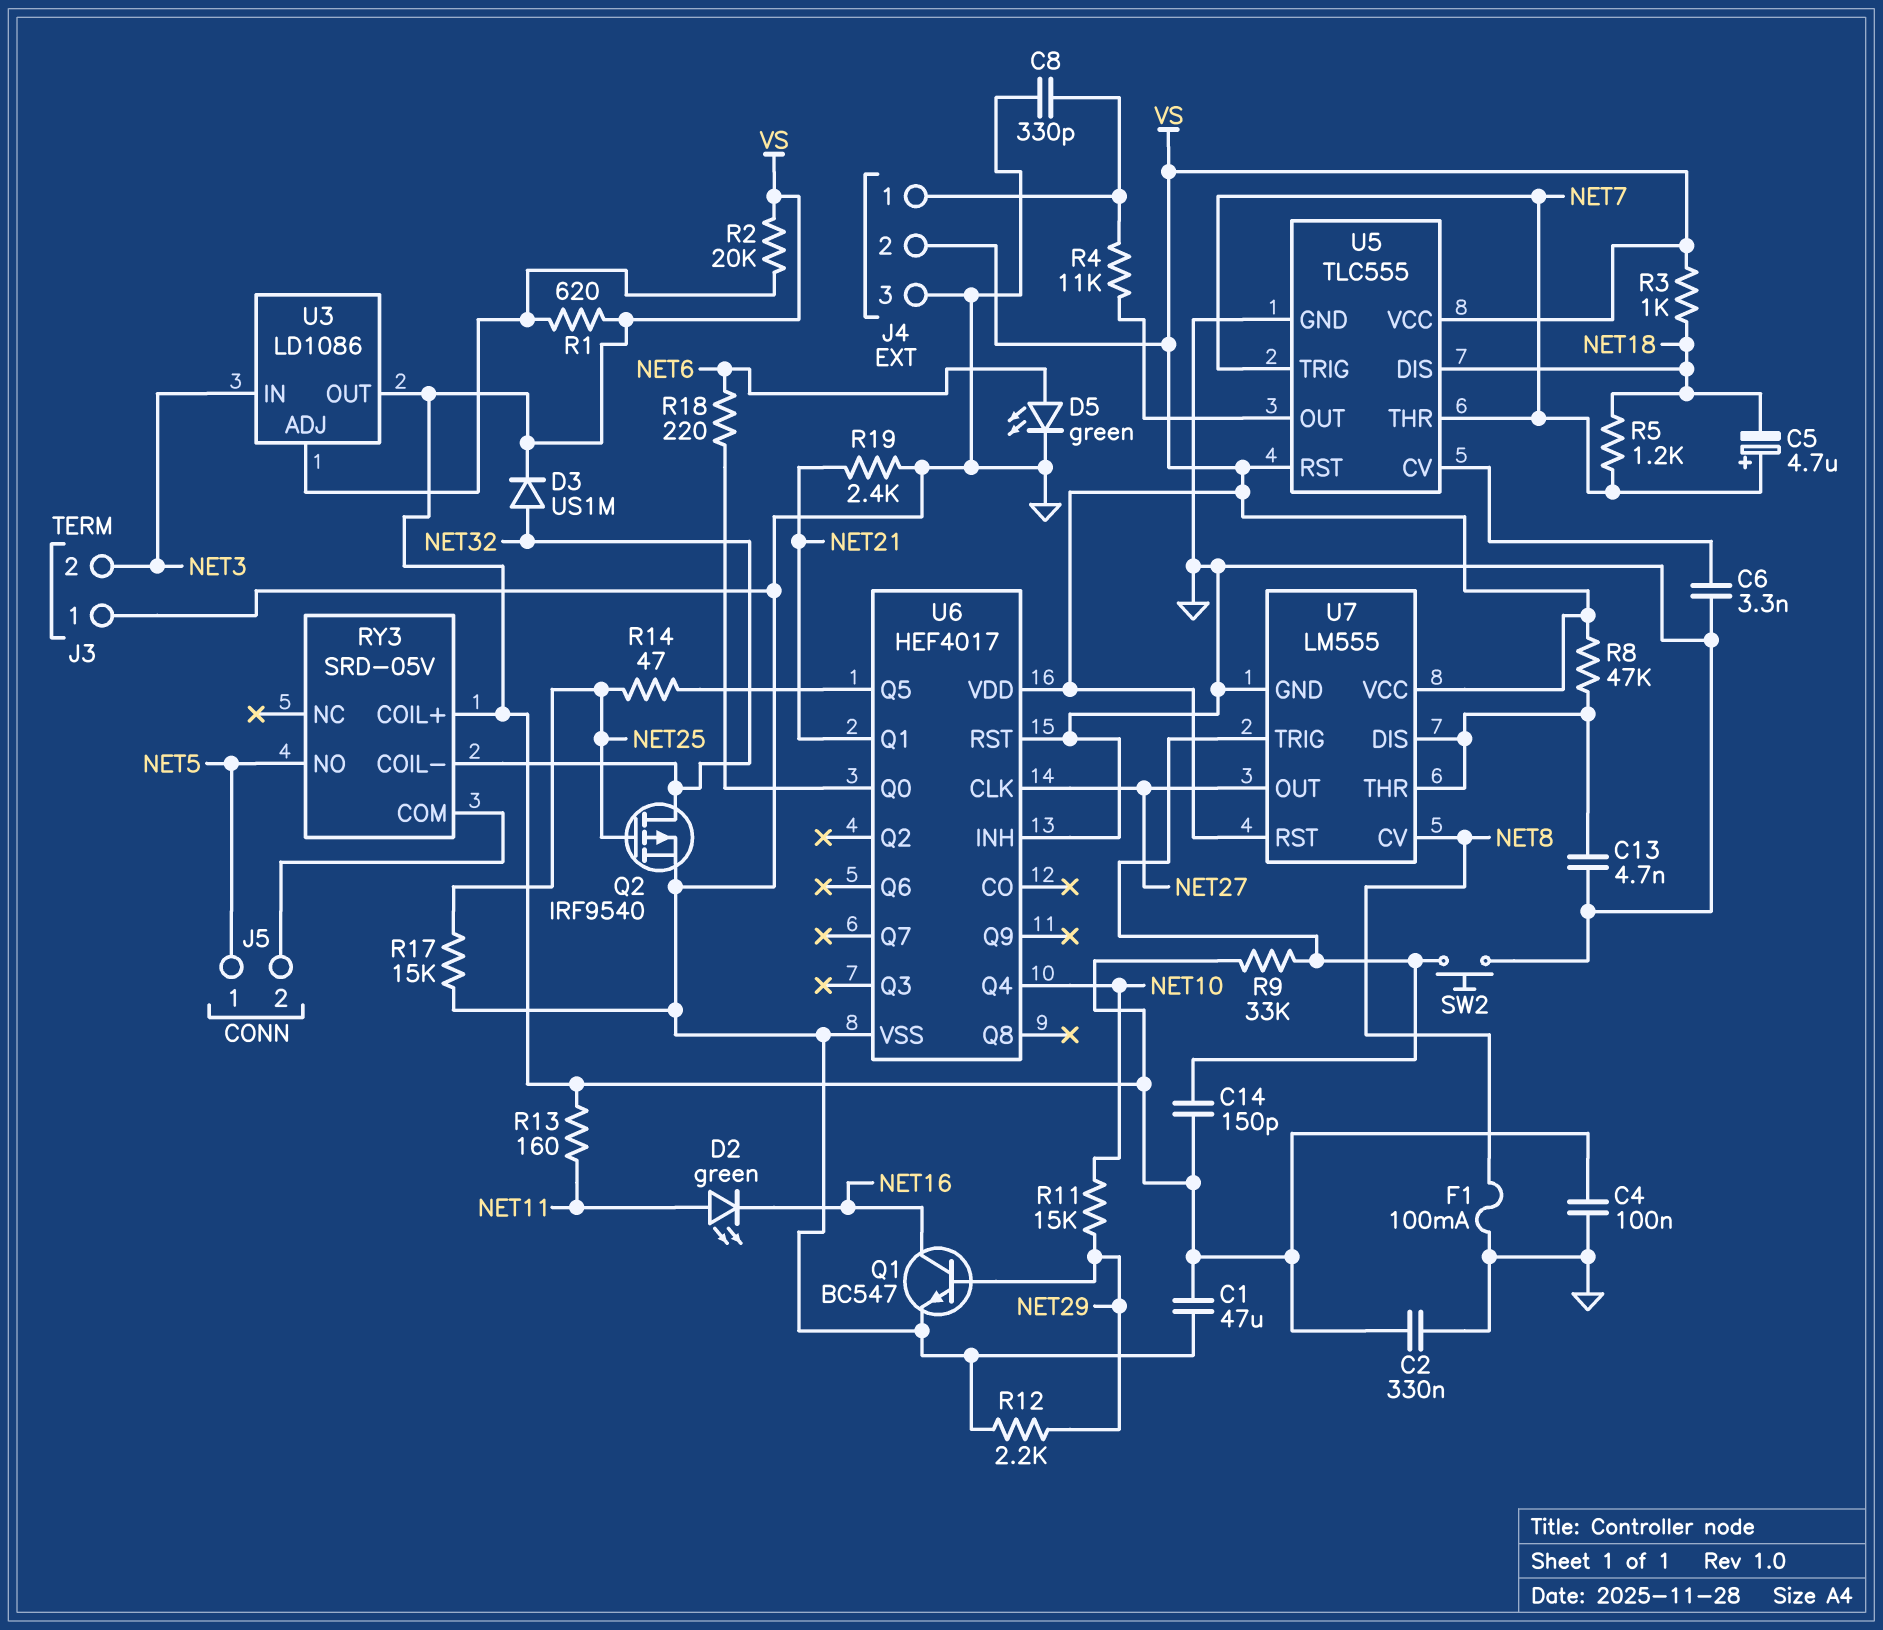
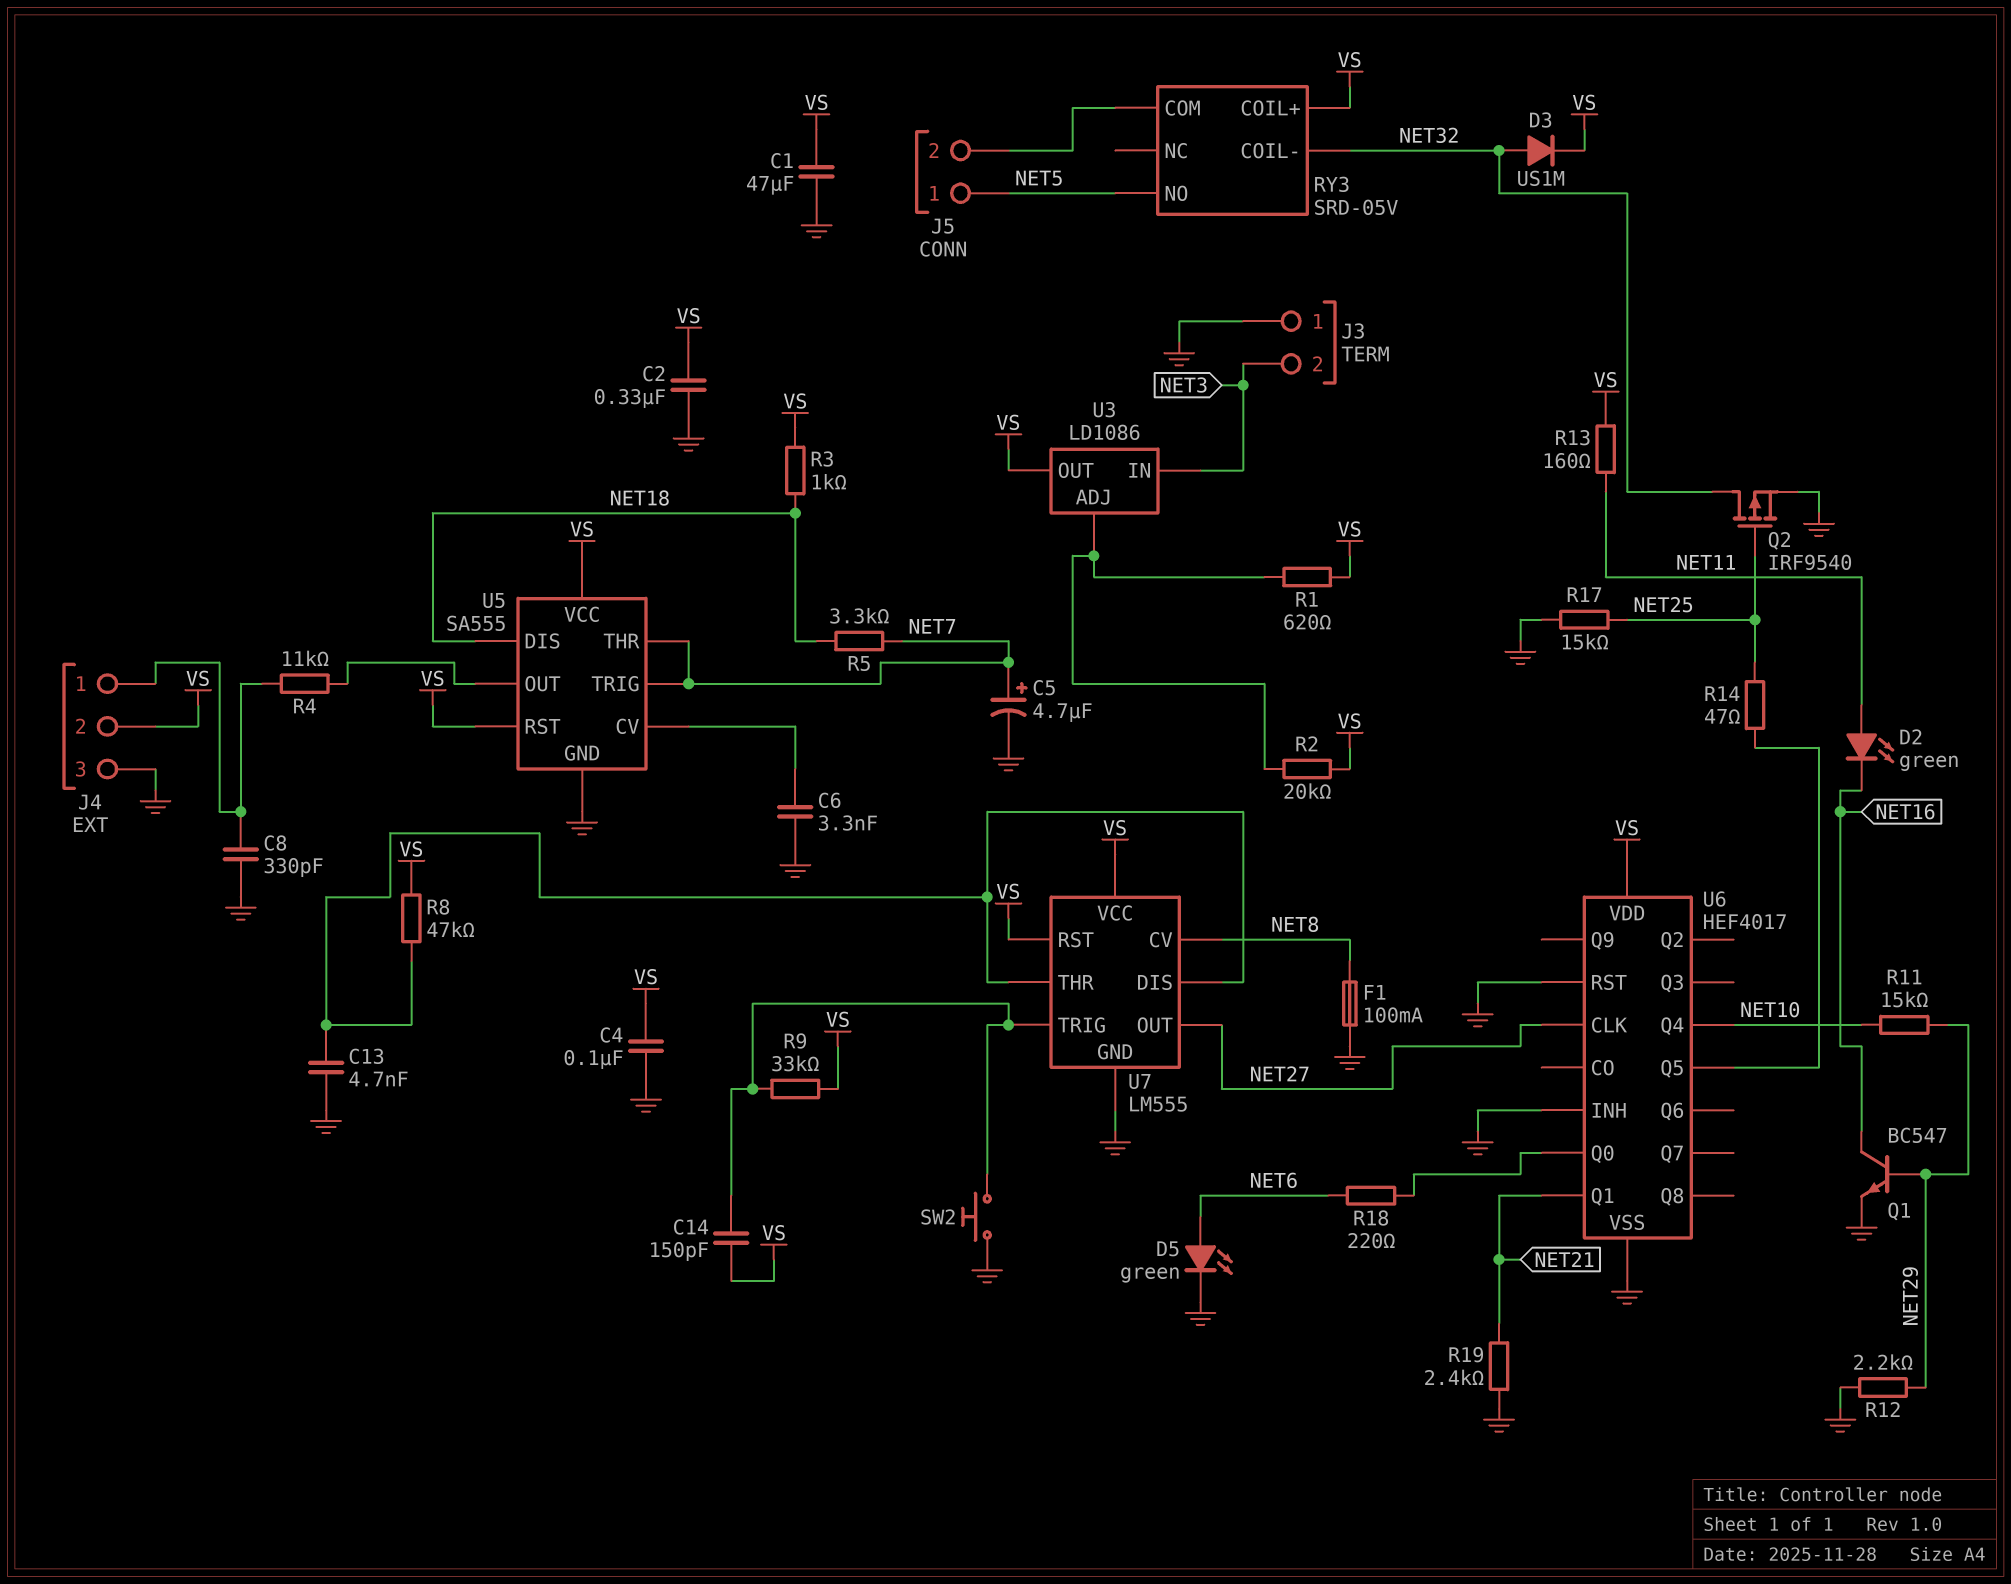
C5: 4.7uF (plus NET7, minus NET18) -> 4.7uF (plus NET7, minus GND)
R5: 1.2k (NET7, NET18) -> 3.3k (NET7, NET18)
U5: TLC555 -> SA555

